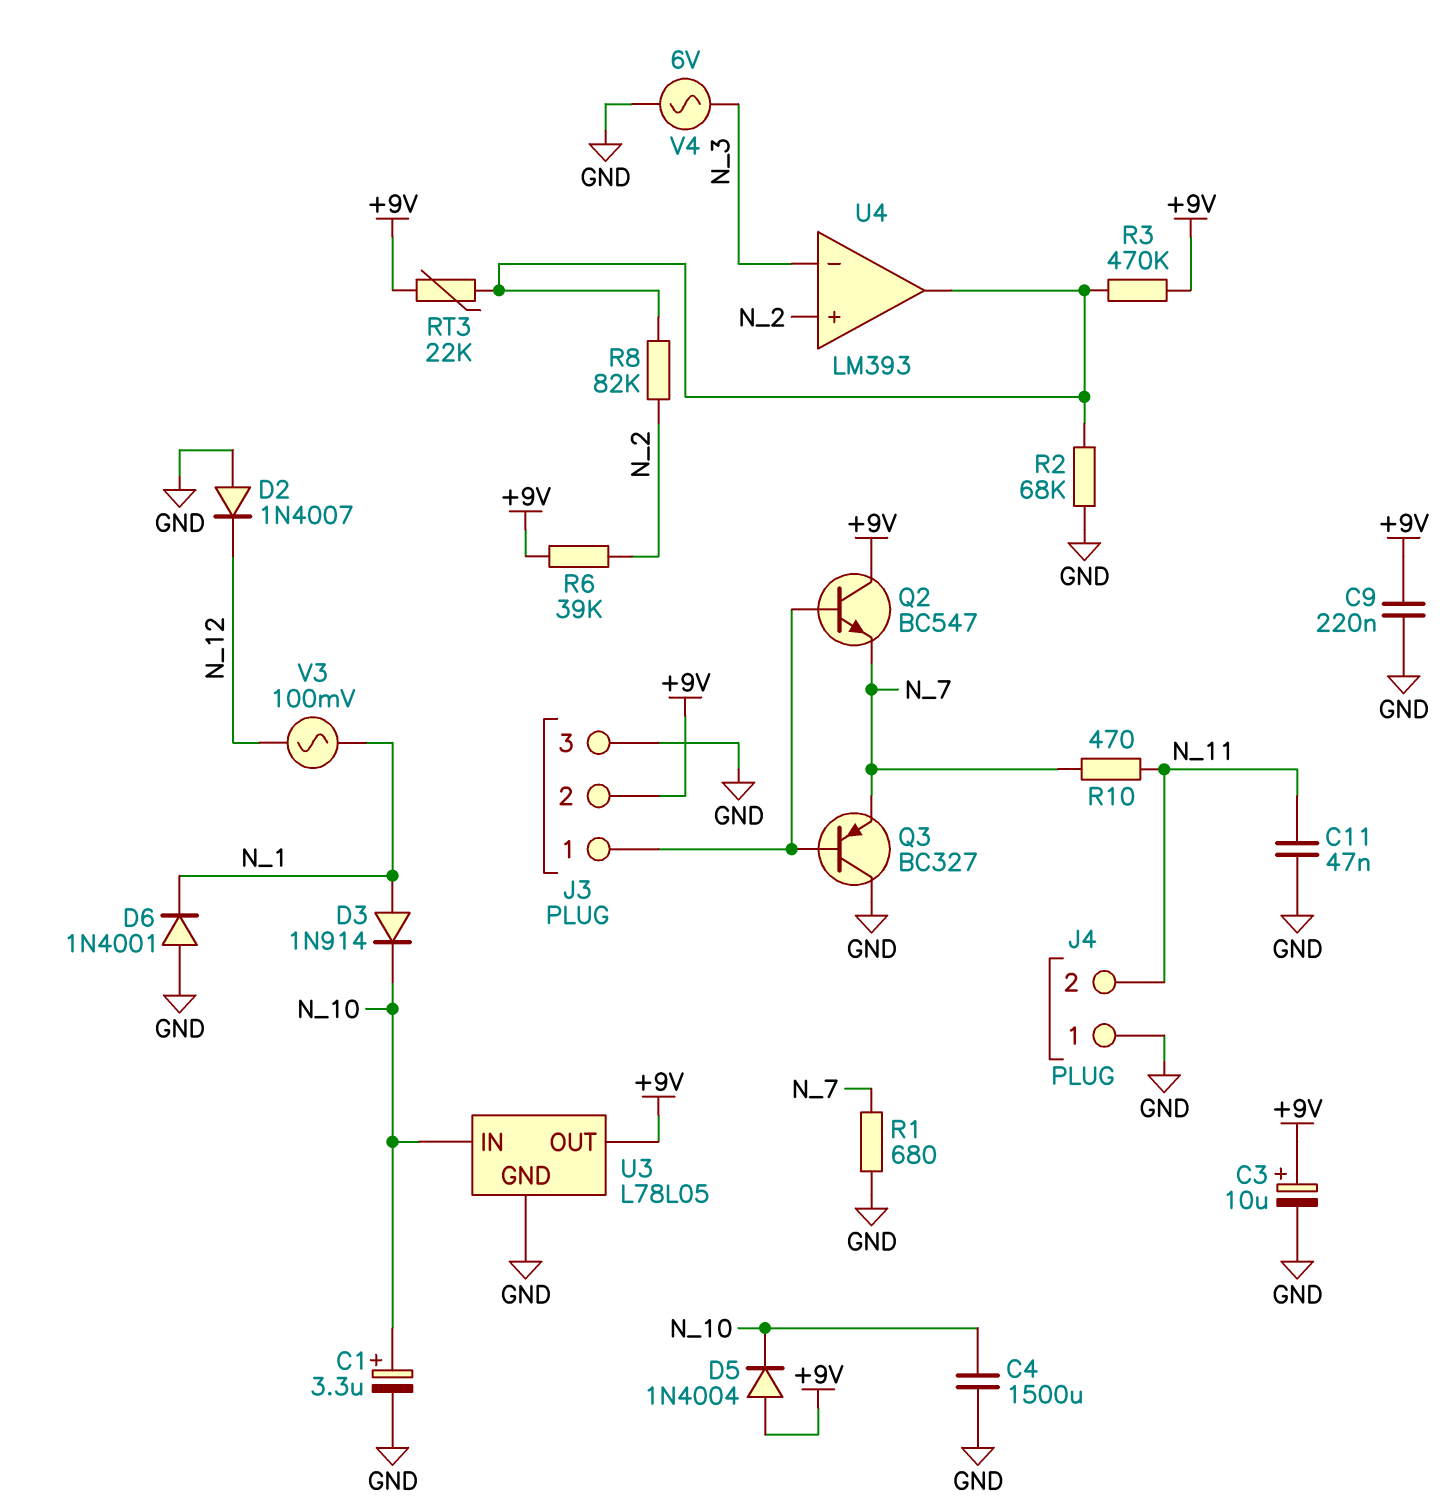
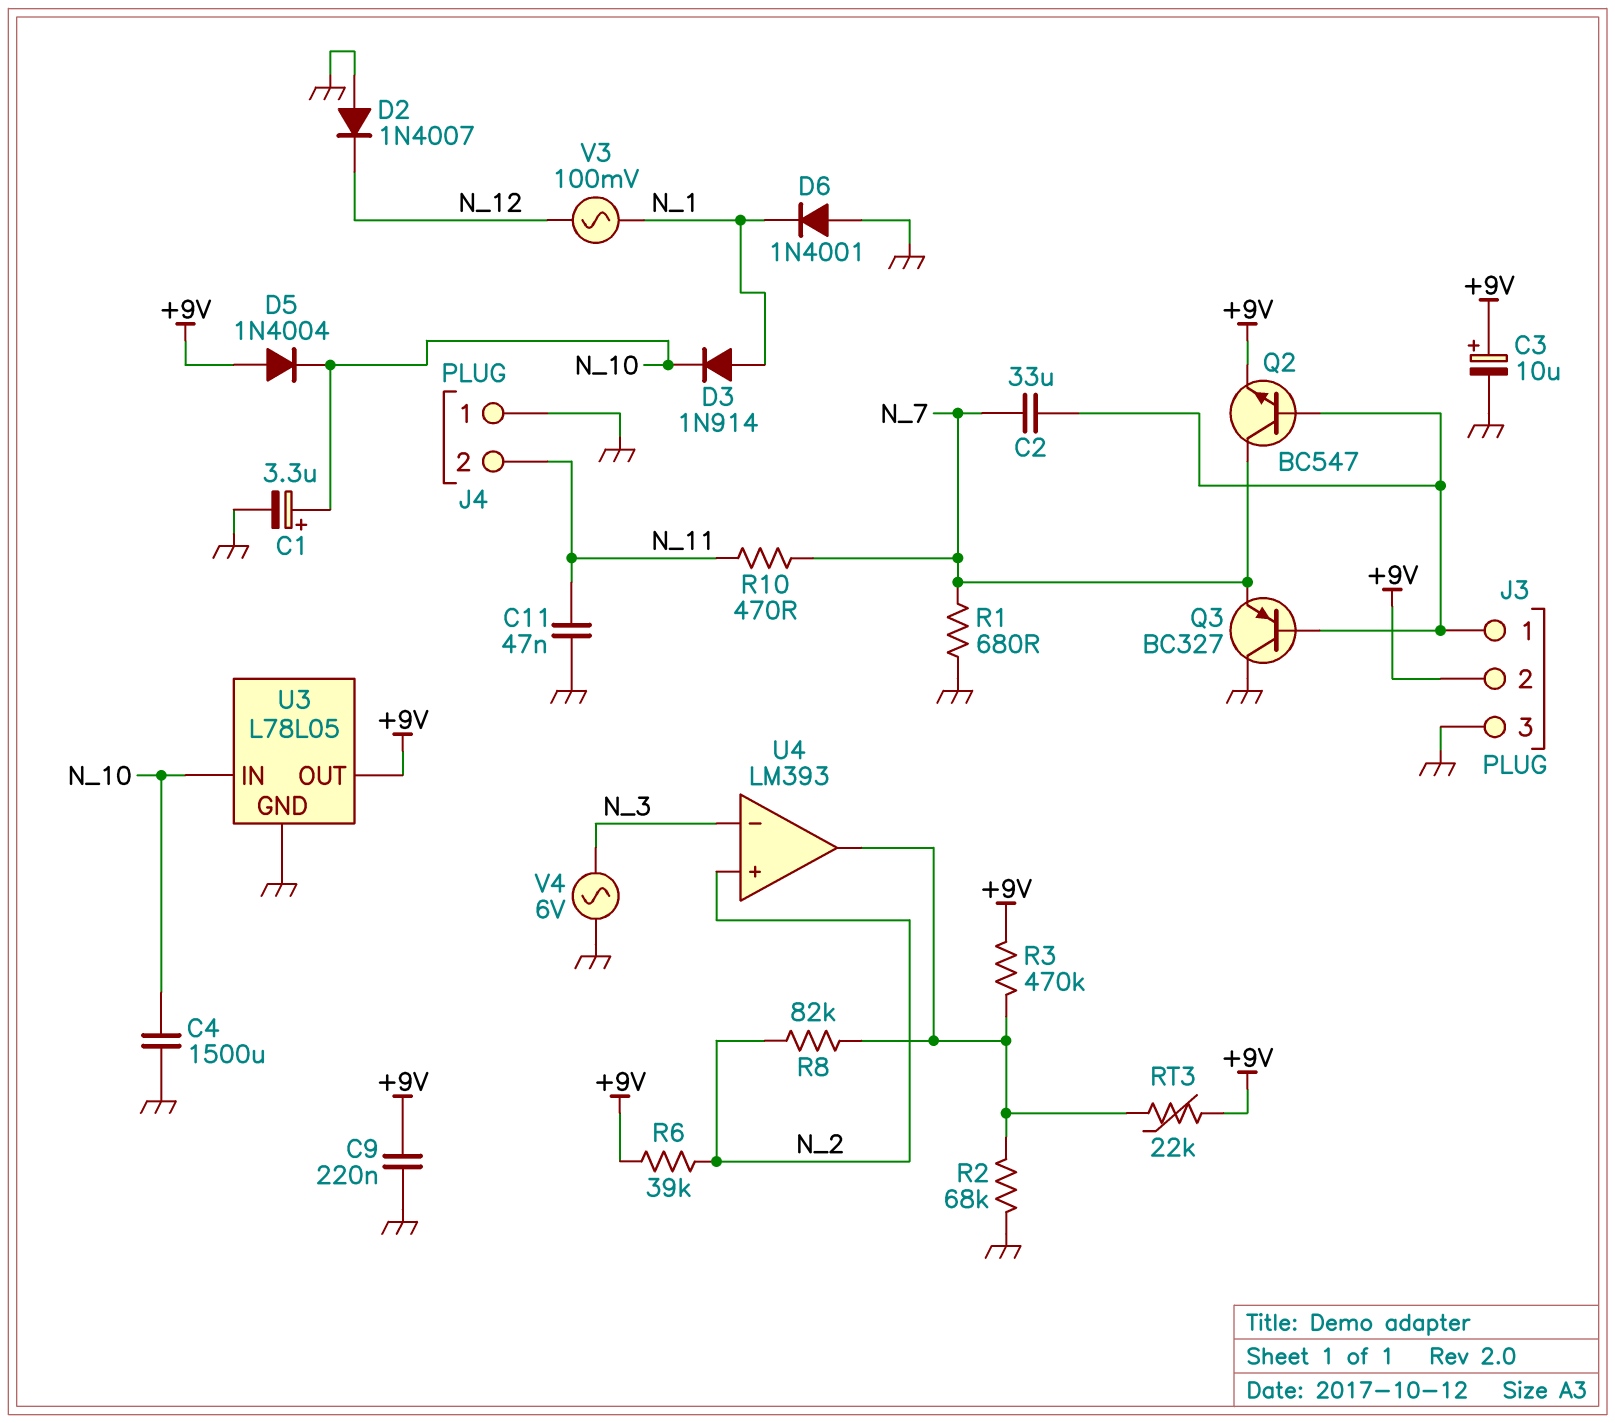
C2: none -> 33uF (J3/1, N_7)
Q2: NPN BC547 (B J3/1, C +9V, E N_7) -> NPN BC547 (B J3/1, C N_7, E +9V)

